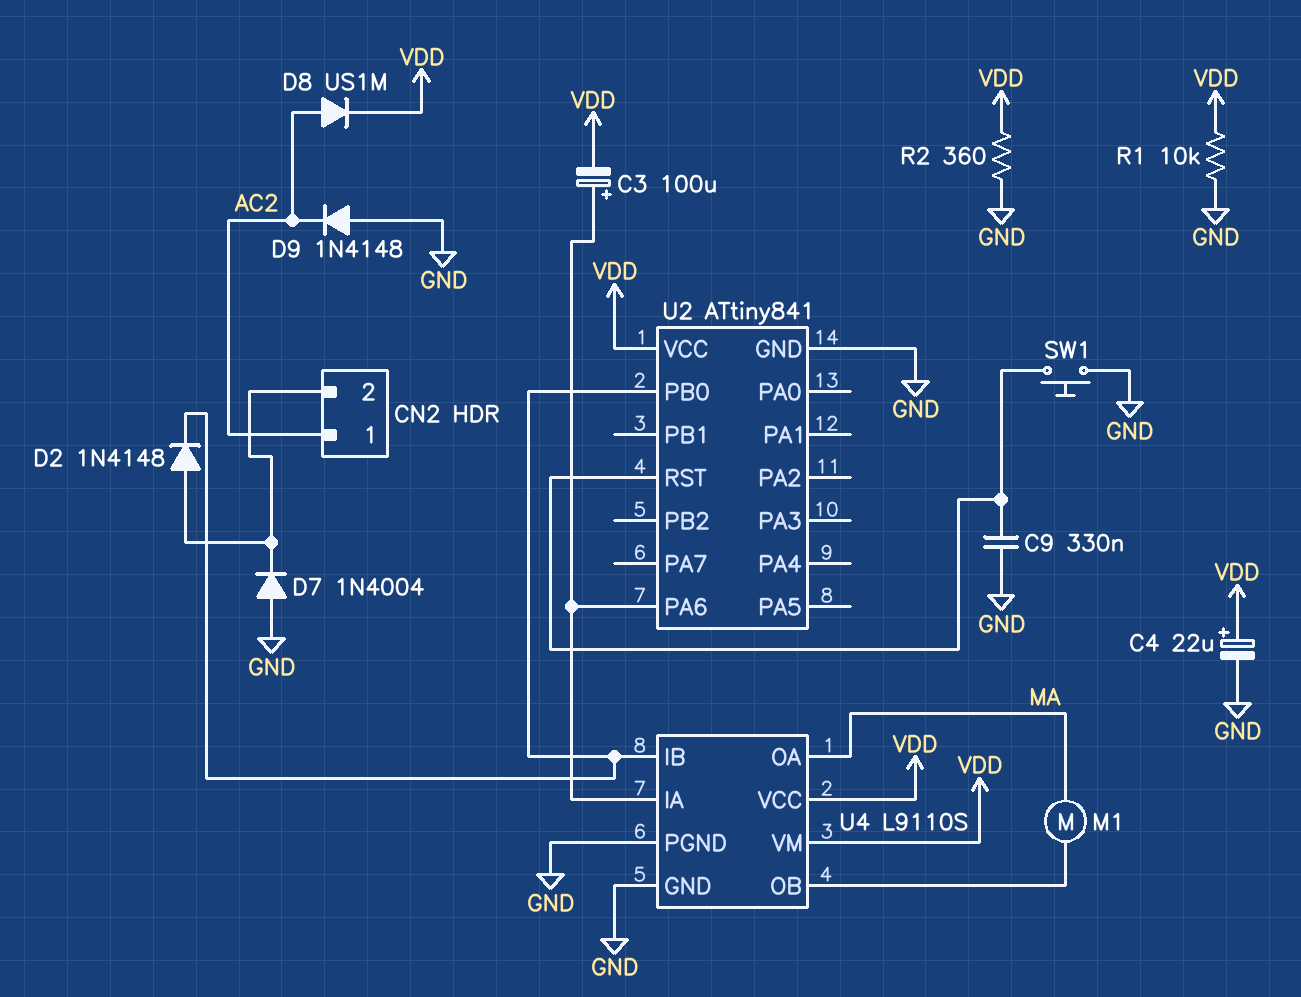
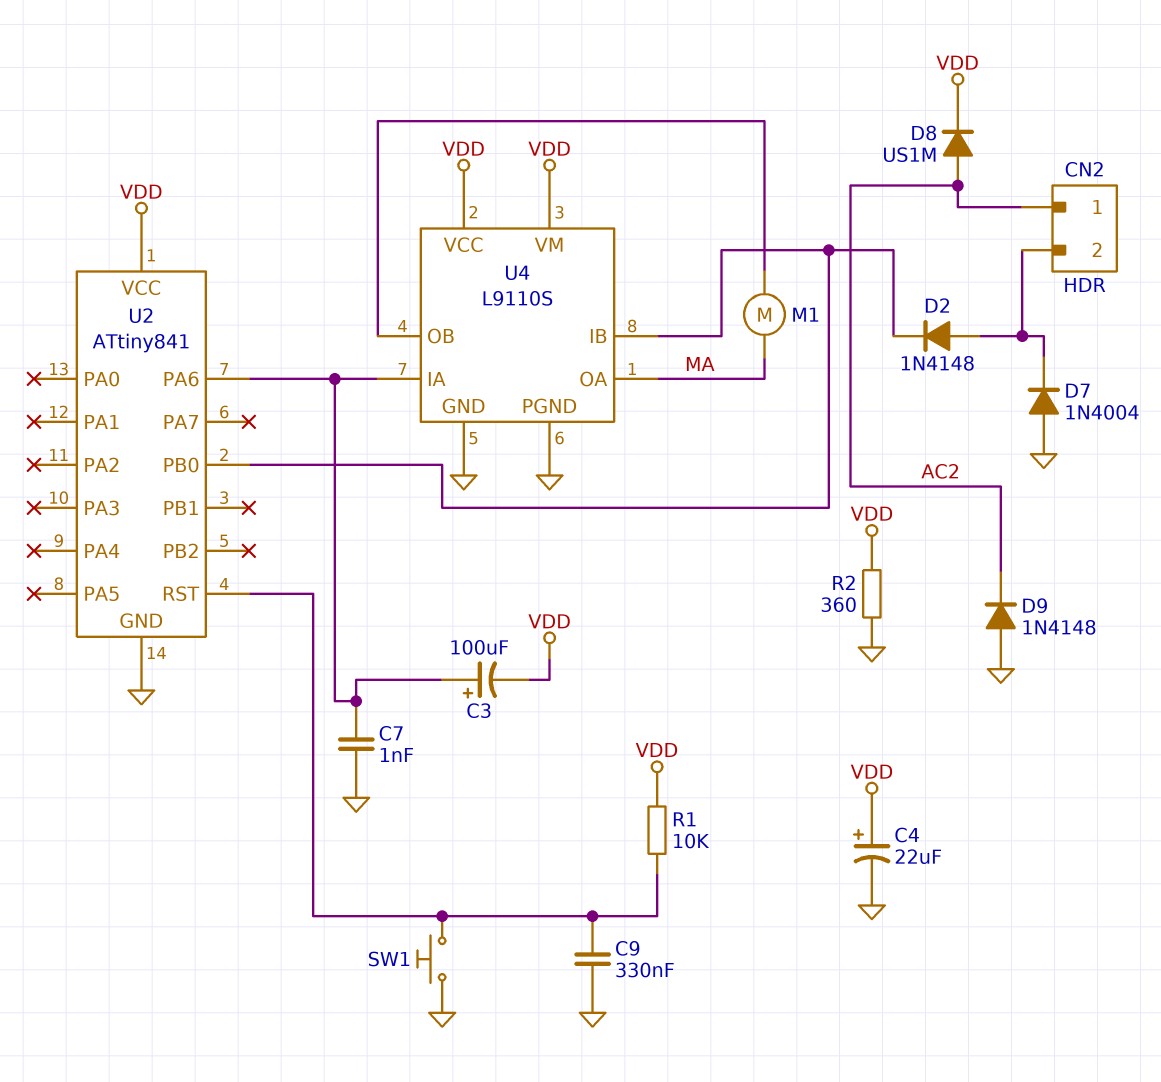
C7: none -> 1nF (GND, U2/PA6)
R1: 10k (GND, VDD) -> 10k (U2/RST, VDD)

